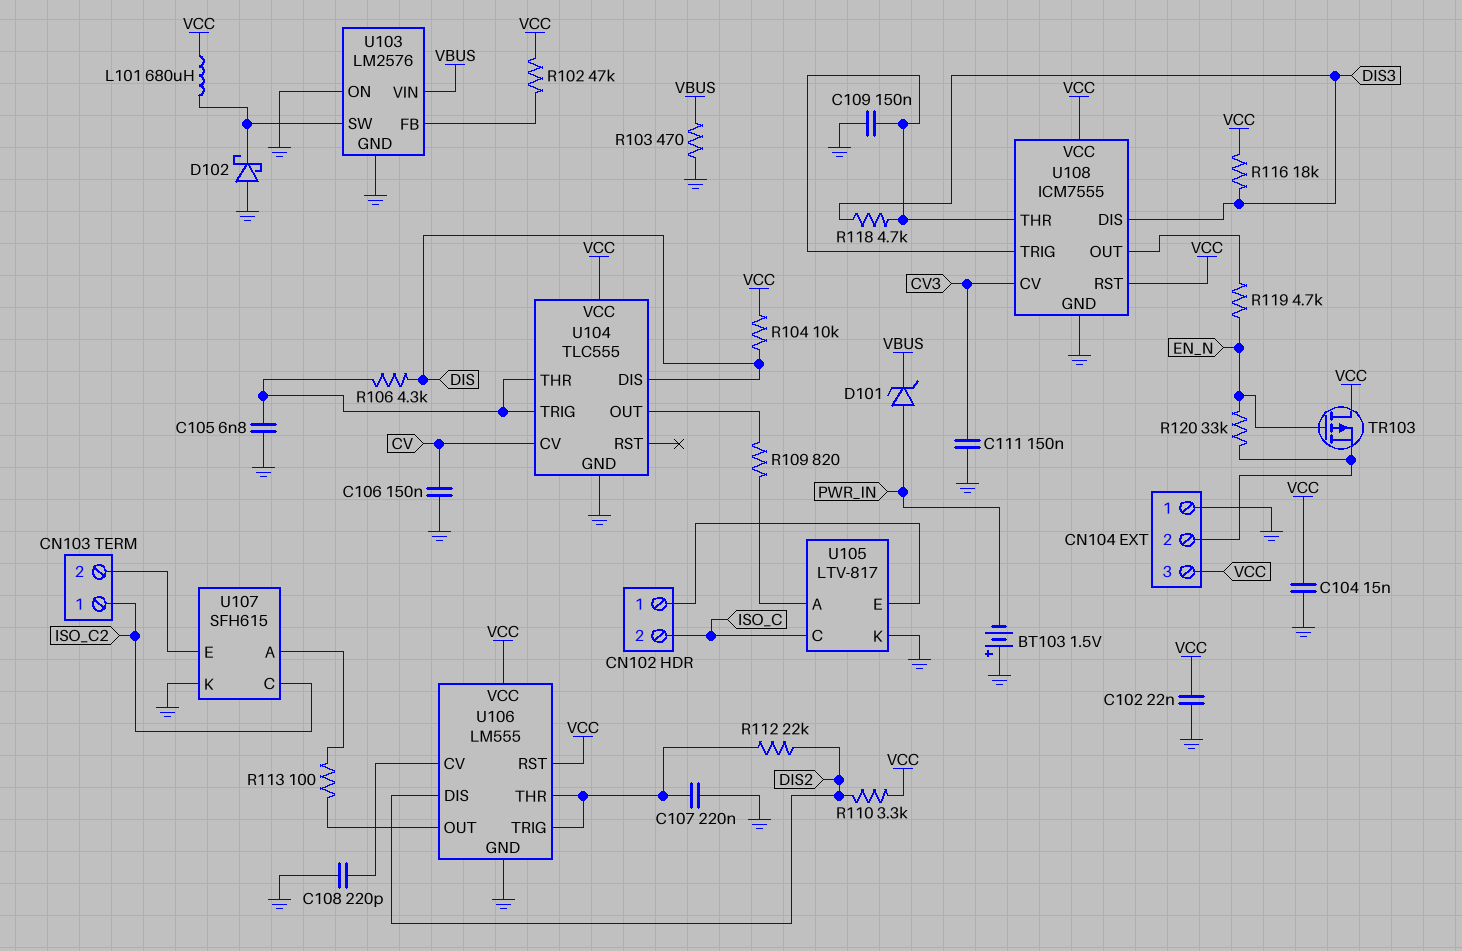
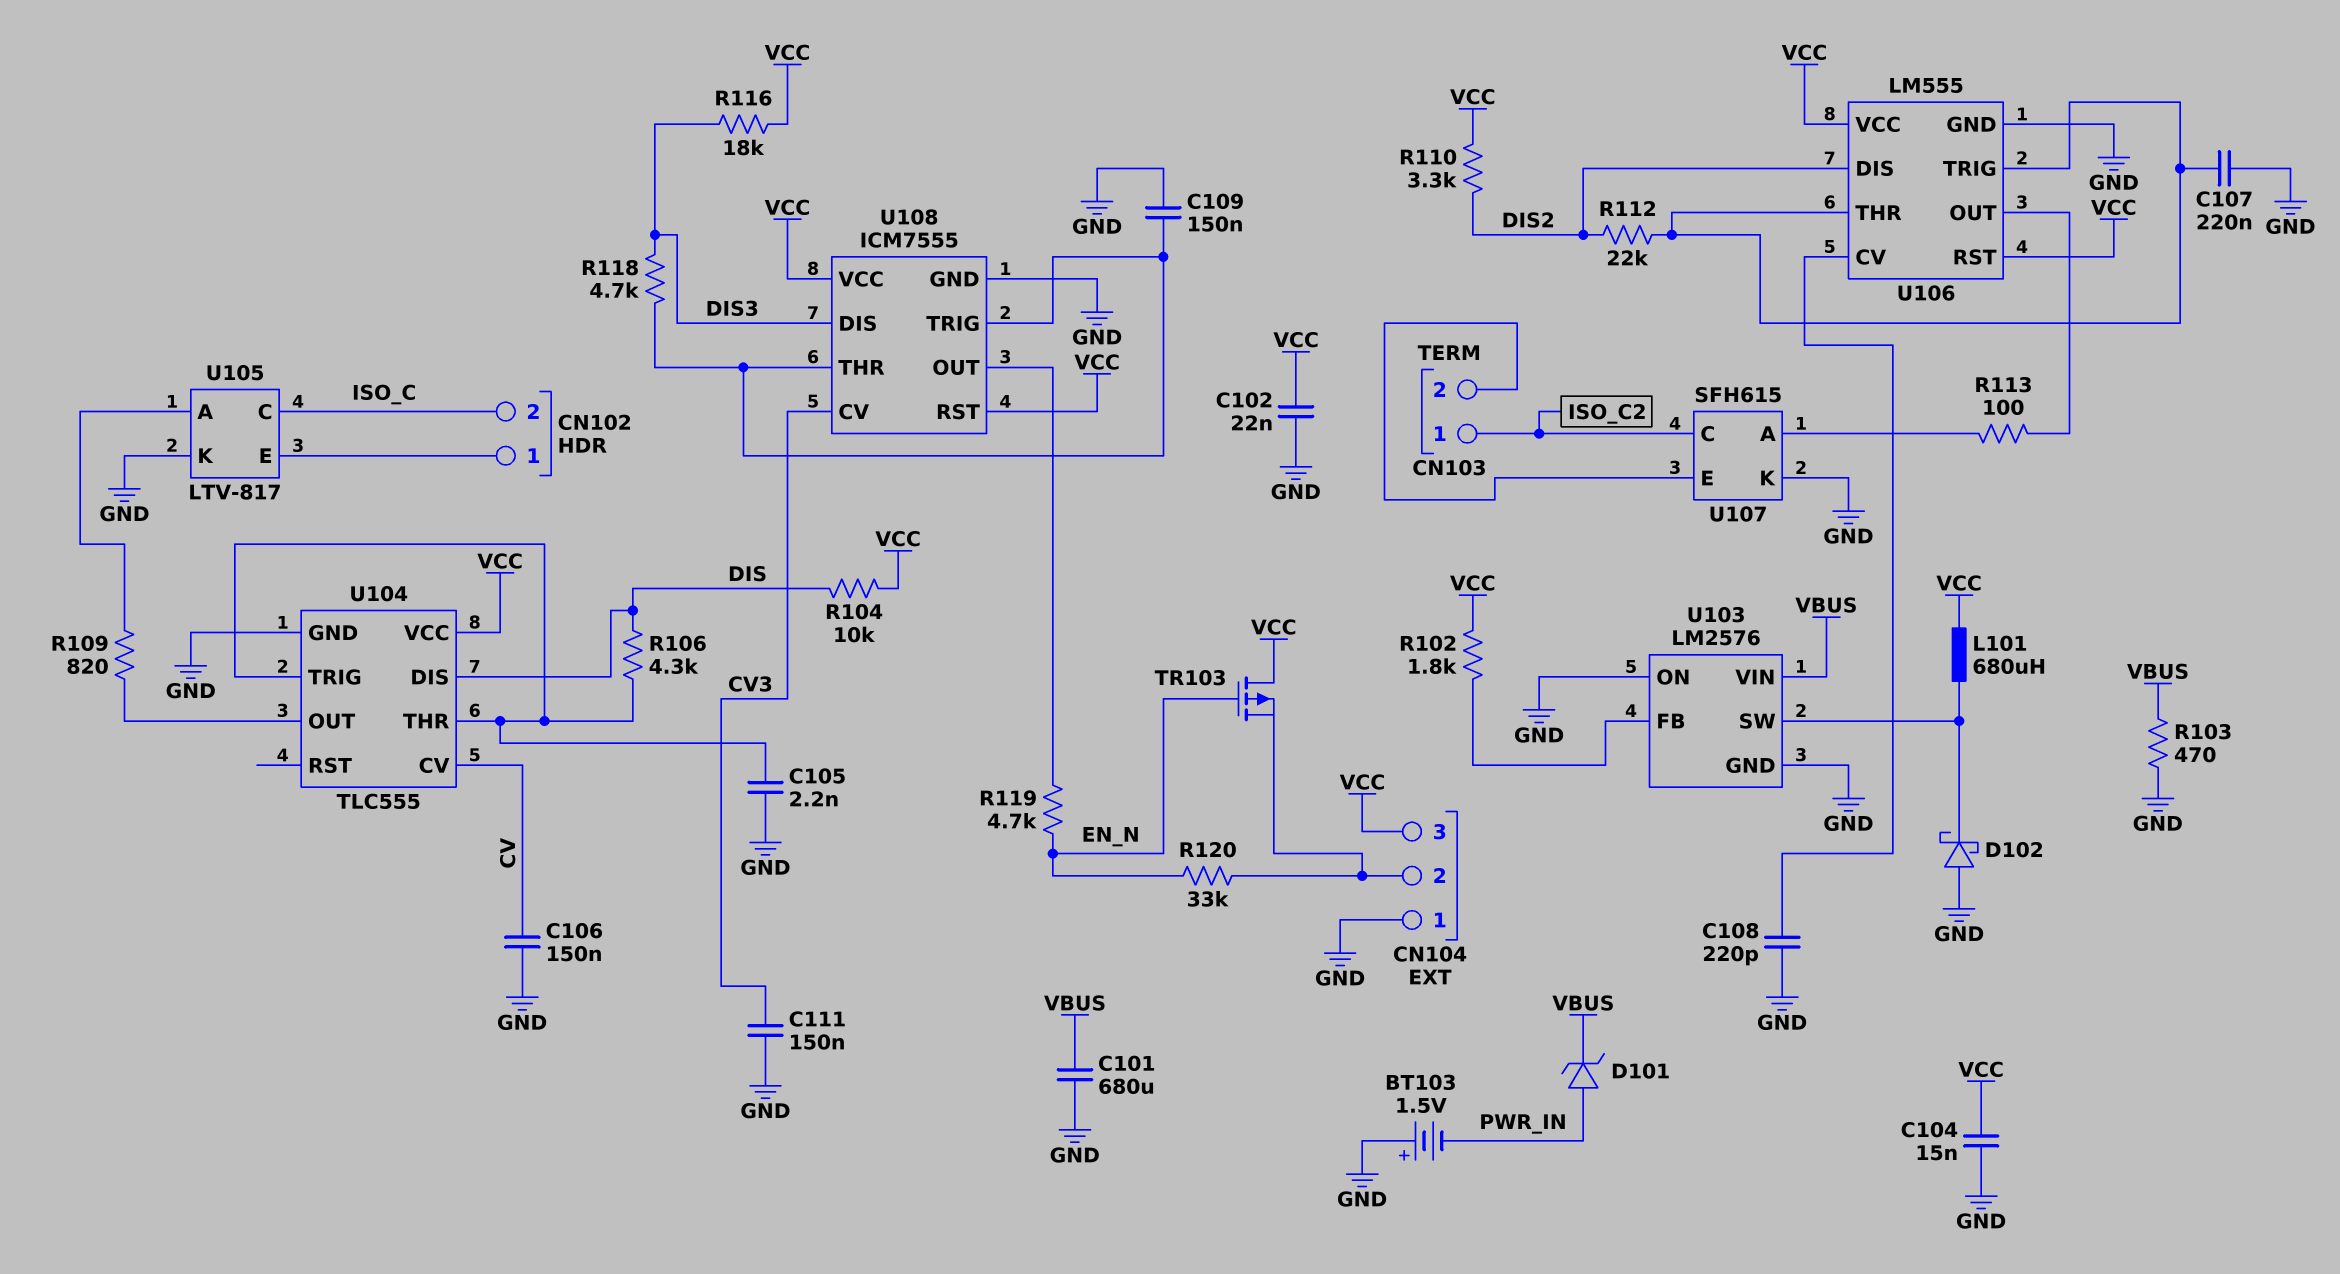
C101: none -> 680uF (GND, VBUS)
C105: 6.8nF (GND, U104/THR) -> 2.2nF (GND, U104/THR)
R102: 47k (U103/FB, VCC) -> 1.8k (U103/FB, VCC)

